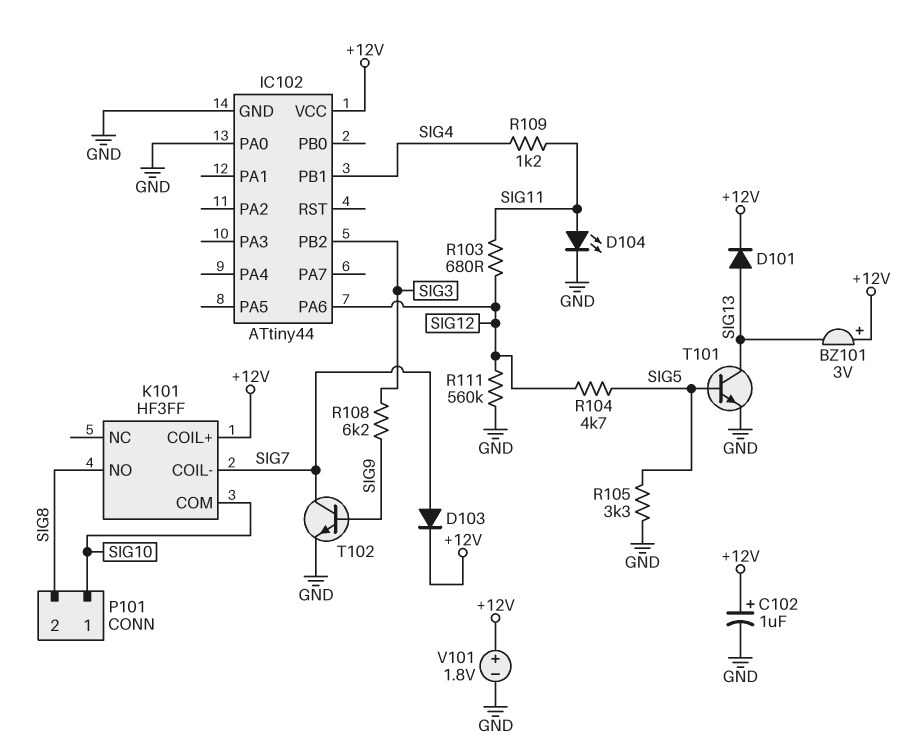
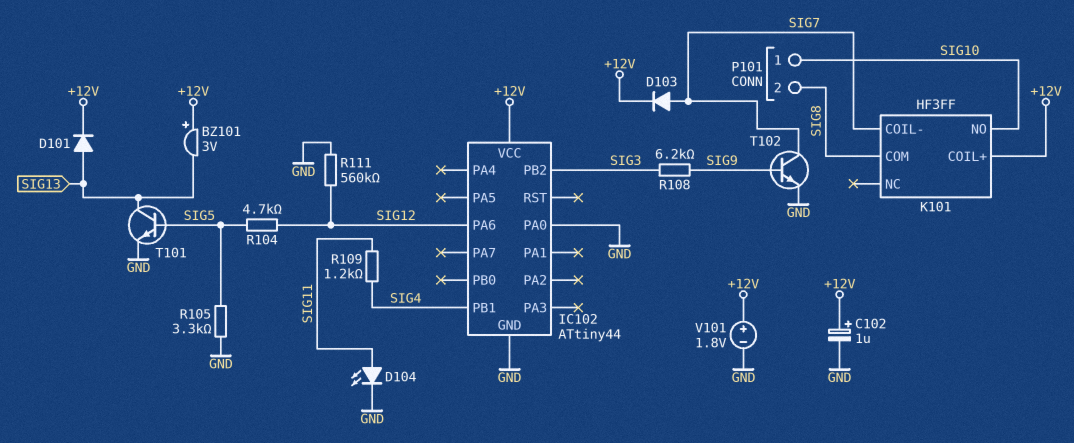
K101 pin COM: SIG10 -> SIG8
K101 pin NO: SIG8 -> SIG10
R103: 680 (SIG11, SIG12) -> none

